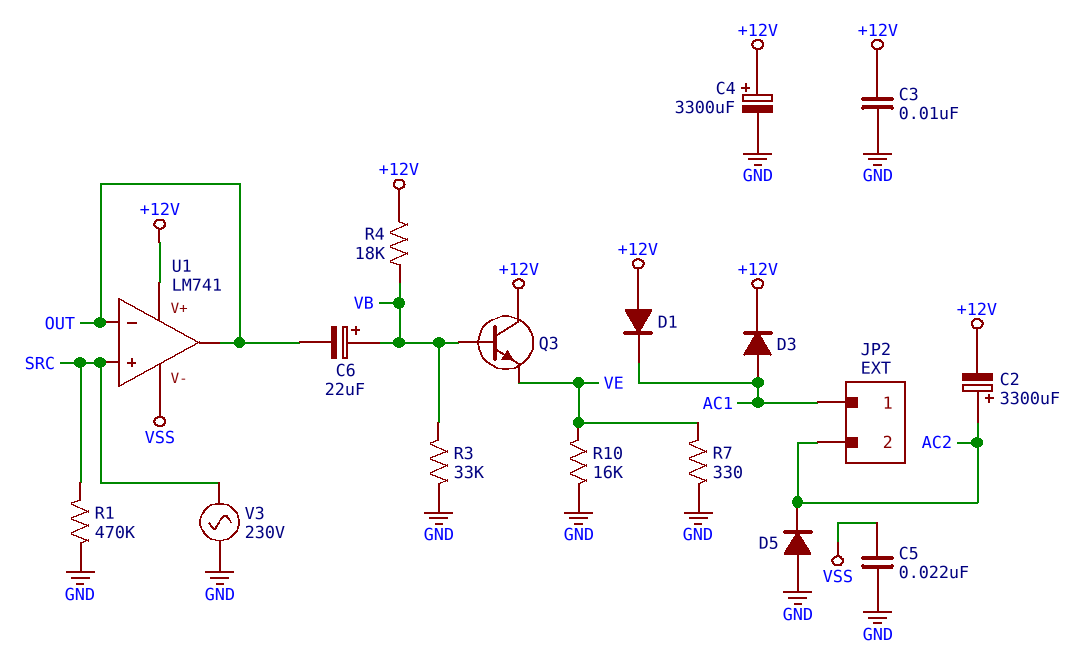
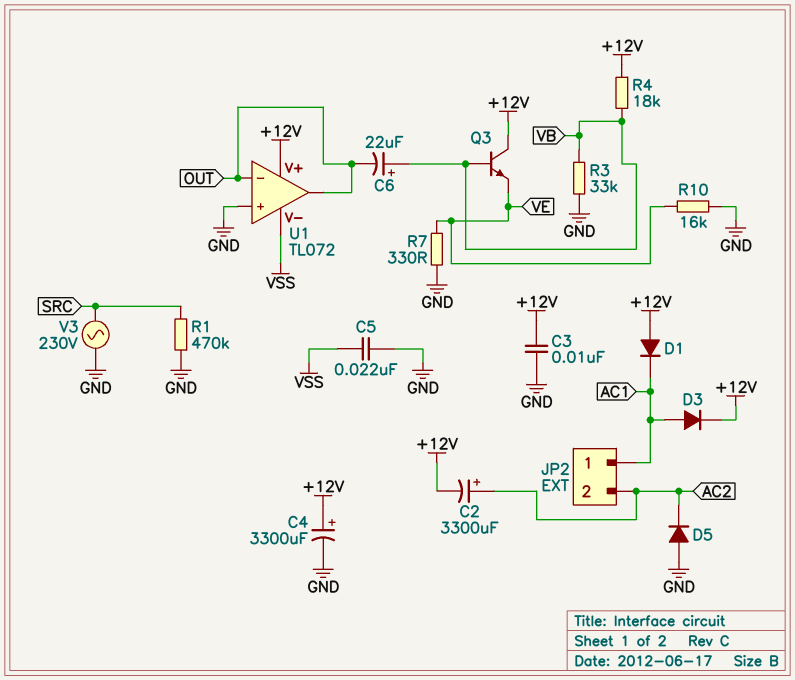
U1: LM741 -> TL072
U1 pin in+: SRC -> GND

